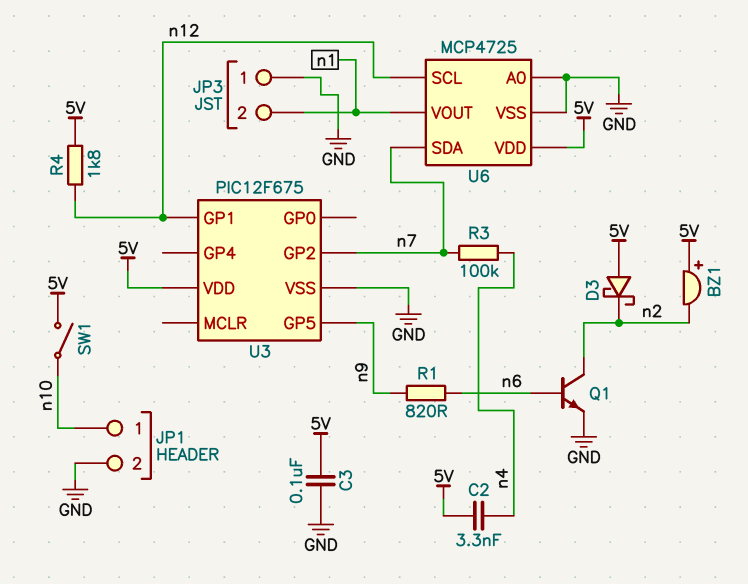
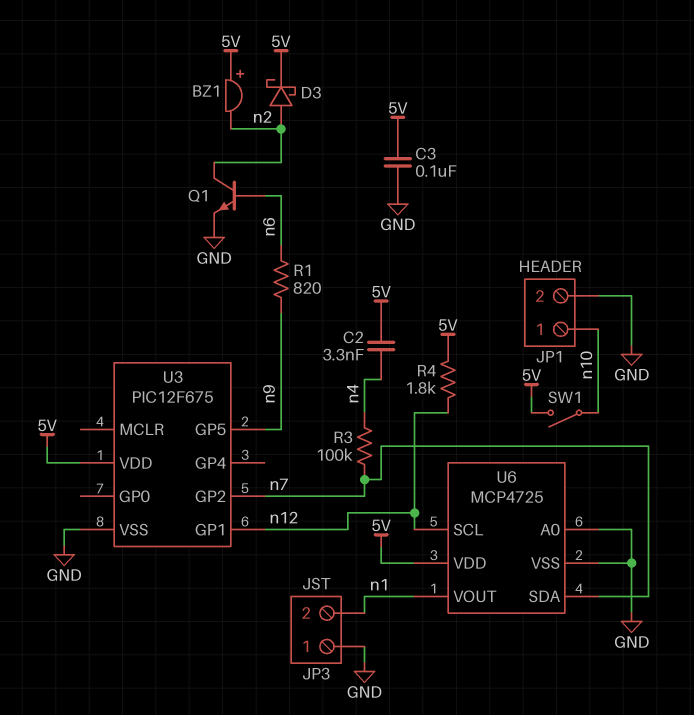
D3: schottky (A 5V, K n2) -> schottky (A n2, K 5V)

